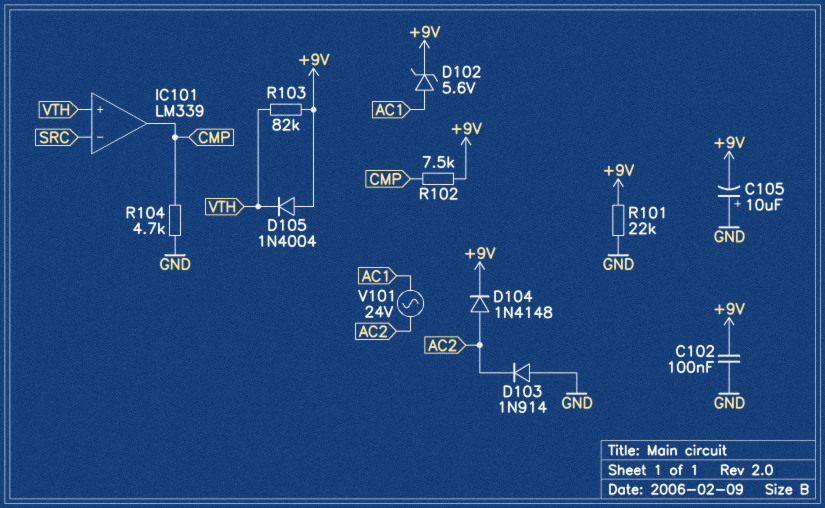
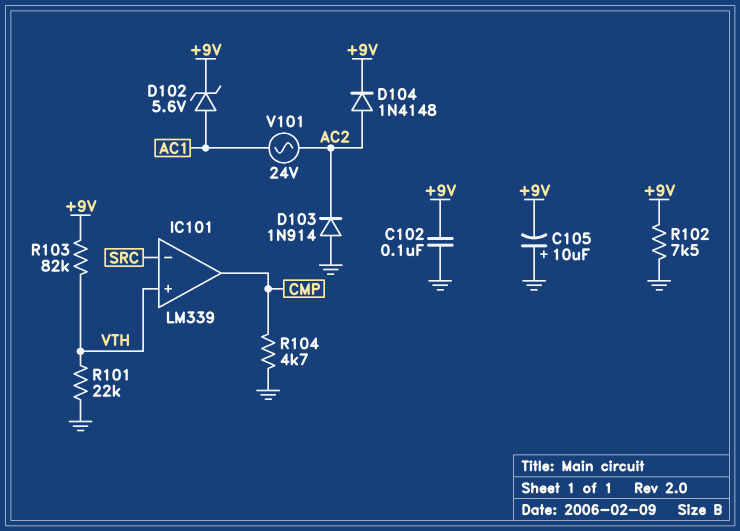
D105: diode 1N4004 (A +9V, K VTH) -> none
R101: 22k (+9V, GND) -> 22k (GND, VTH)
R102: 7.5k (+9V, CMP) -> 7.5k (+9V, GND)

